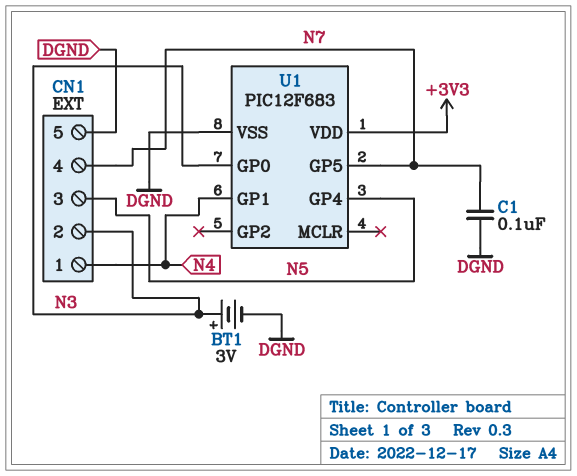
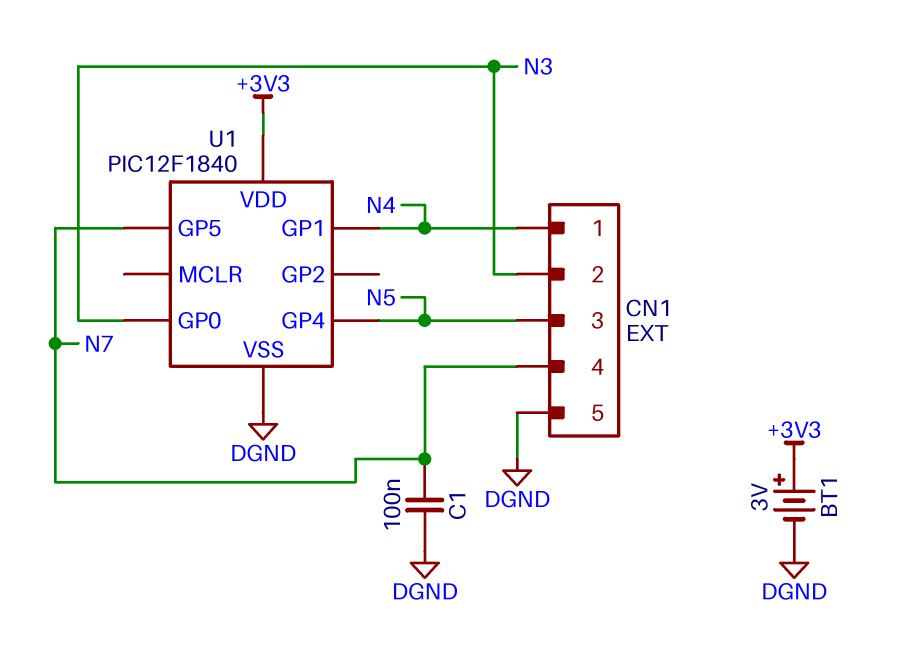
BT1: 3V (plus N3, minus DGND) -> 3V (plus +3V3, minus DGND)
U1: PIC12F683 -> PIC12F1840

